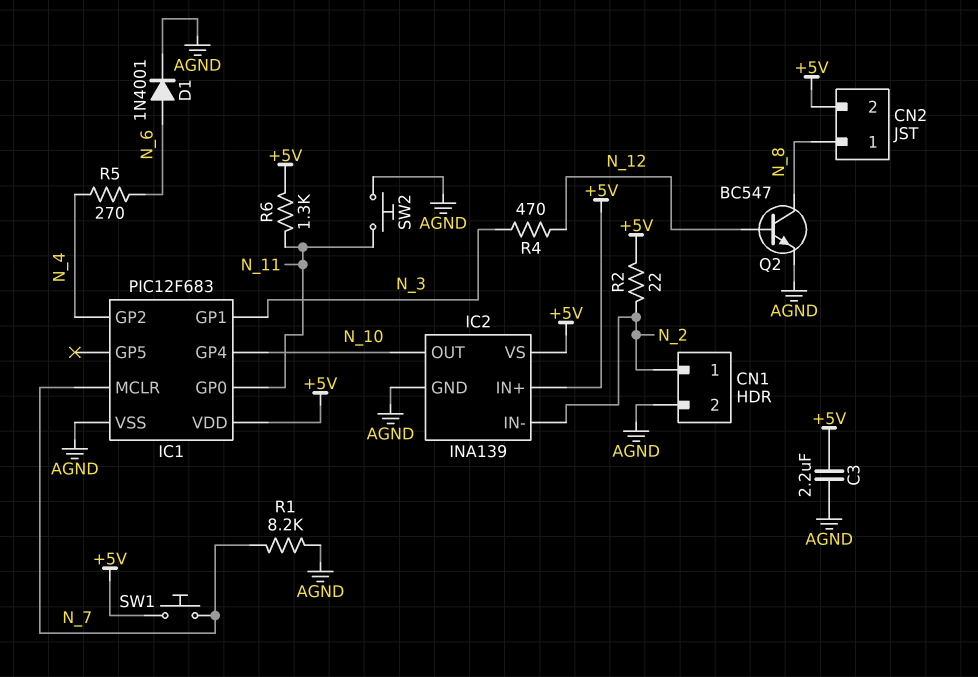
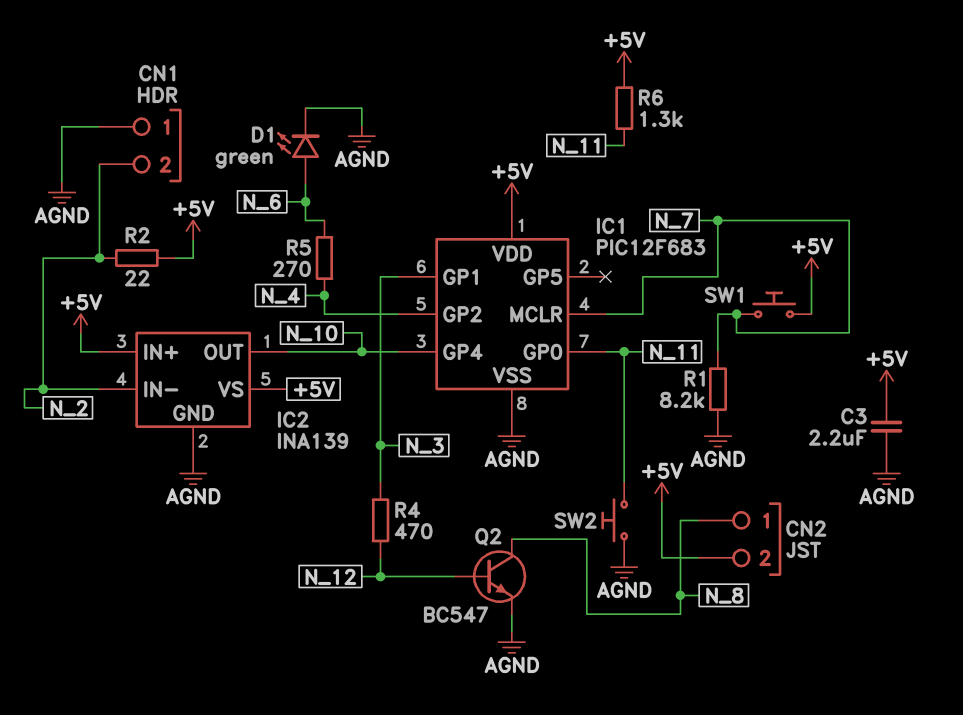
CN1 pin 1: N_2 -> AGND
CN1 pin 2: AGND -> N_2
D1: diode 1N4001 (A N_6, K AGND) -> LED green (A N_6, K AGND)

